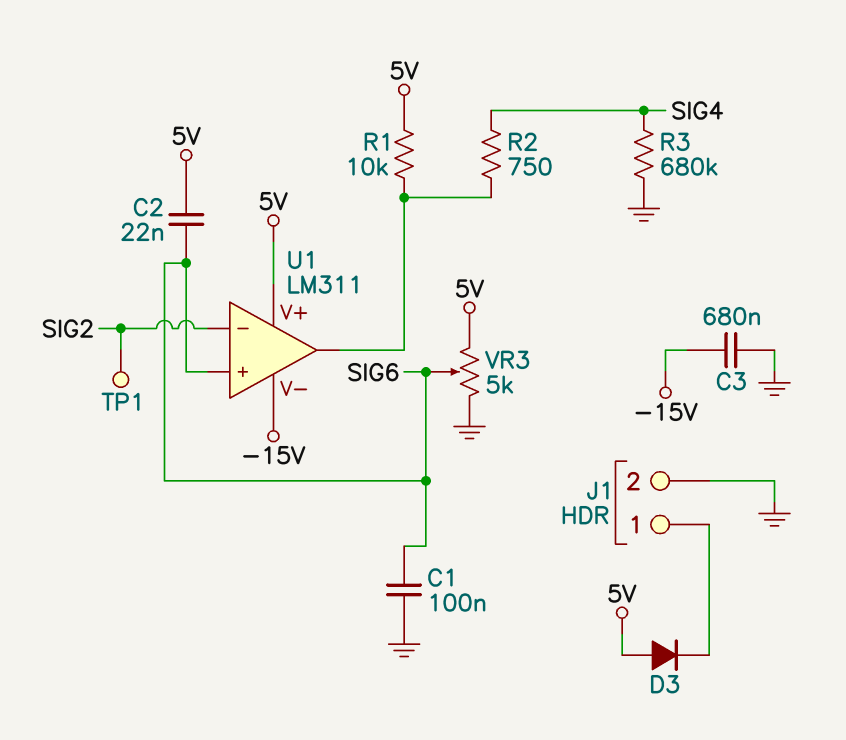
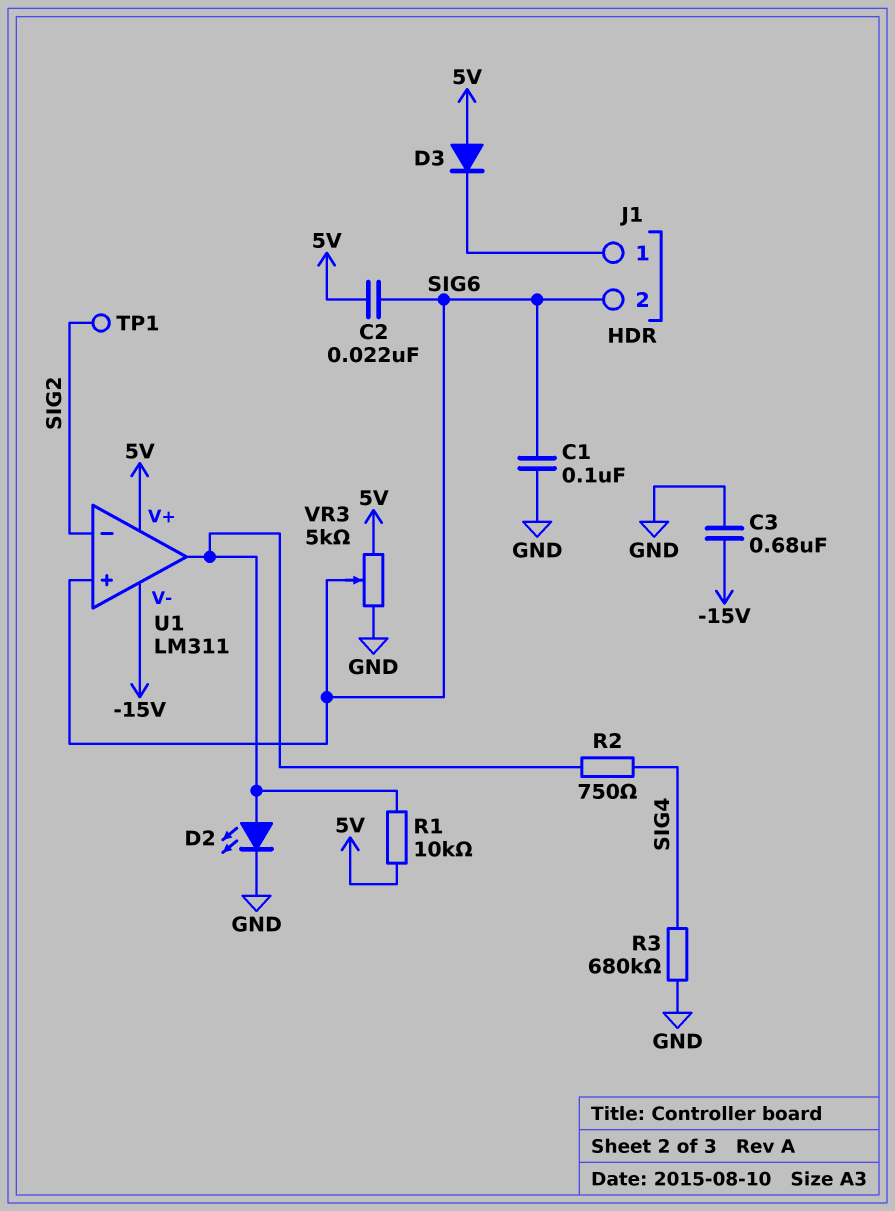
D2: none -> LED (A U1/out, K GND)
J1 pin 2: GND -> SIG6

